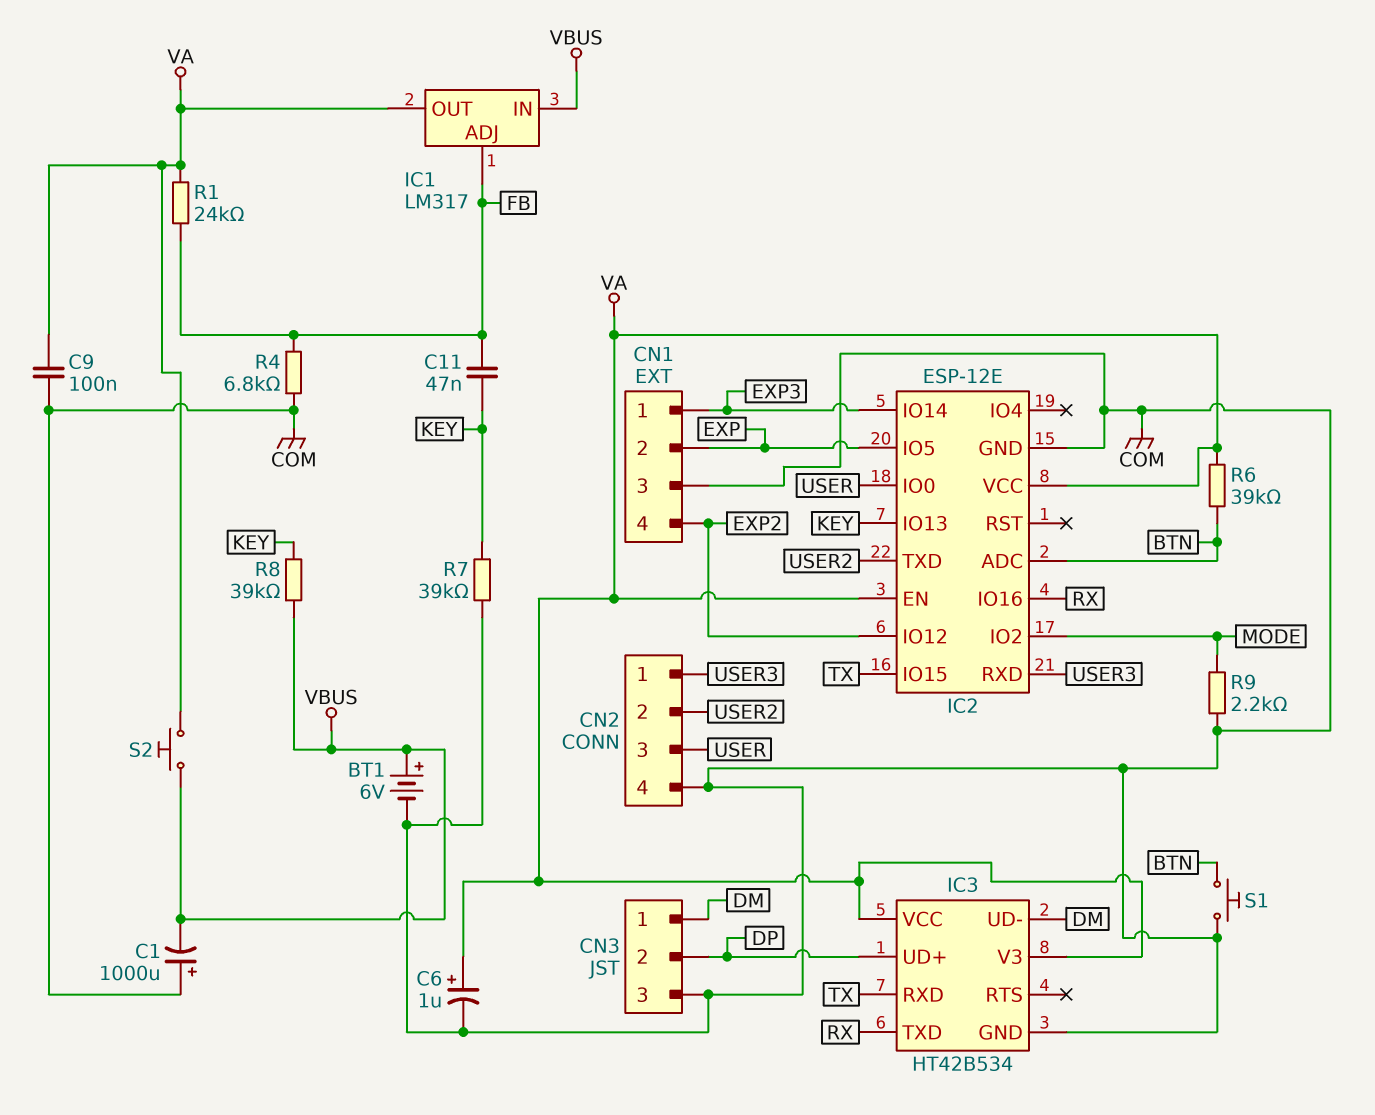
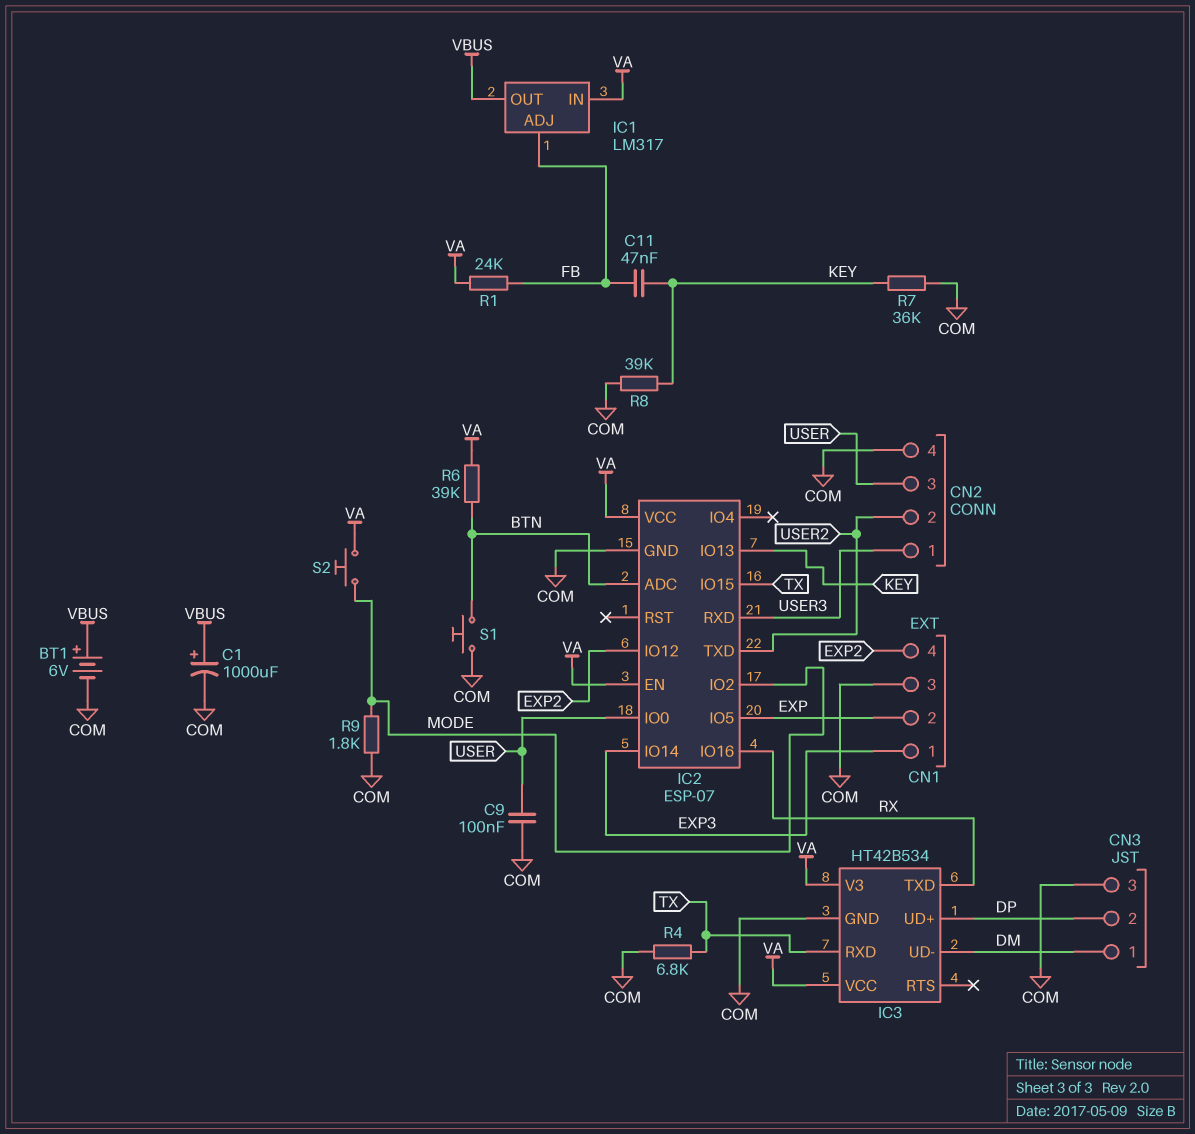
C1: 1000uF (plus COM, minus VBUS) -> 1000uF (plus VBUS, minus COM)
C6: 1uF (plus VA, minus COM) -> none
C9: 100nF (COM, VA) -> 100nF (COM, USER)
IC1 pin IN: VBUS -> VA
IC1 pin OUT: VA -> VBUS
IC2: ESP-12E -> ESP-07
R4: 6.8k (COM, FB) -> 6.8k (COM, TX)
R7: 39k (COM, KEY) -> 36k (COM, KEY)
R8: 39k (KEY, VBUS) -> 39k (COM, KEY)
R9: 2.2k (COM, MODE) -> 1.8k (COM, MODE)
S2: button (VA, VBUS) -> button (MODE, VA)

